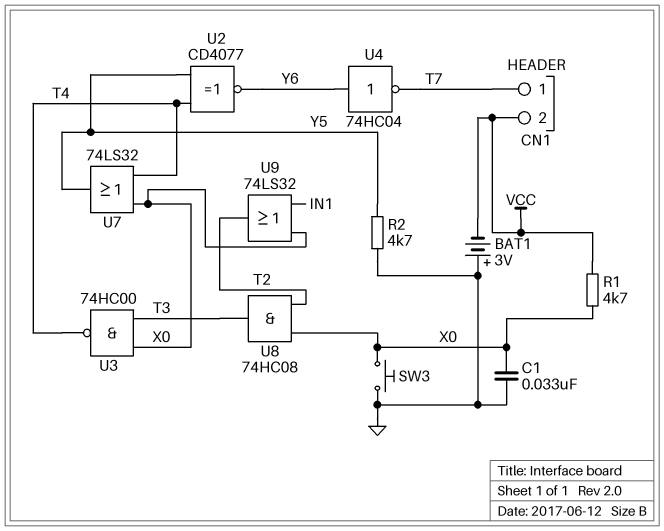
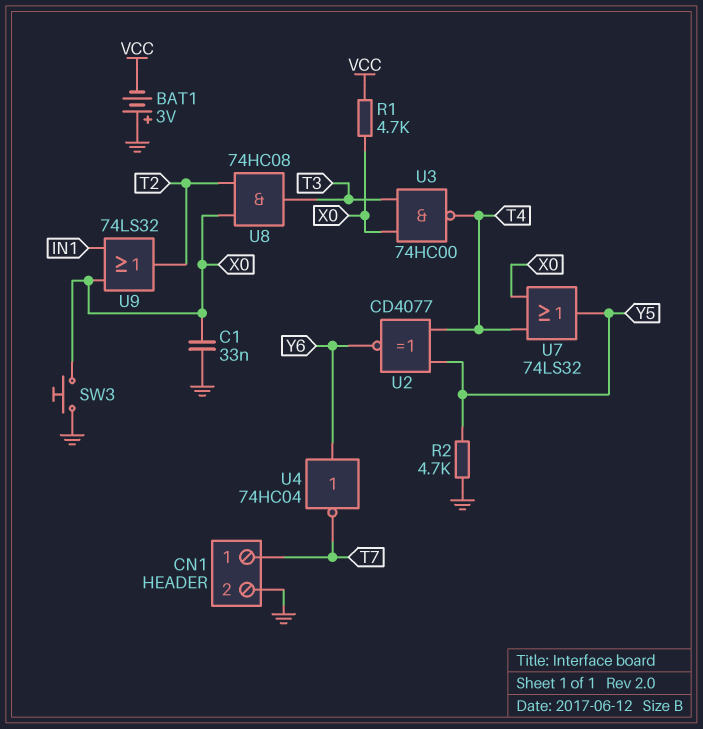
CN1 pin 2: VCC -> GND

